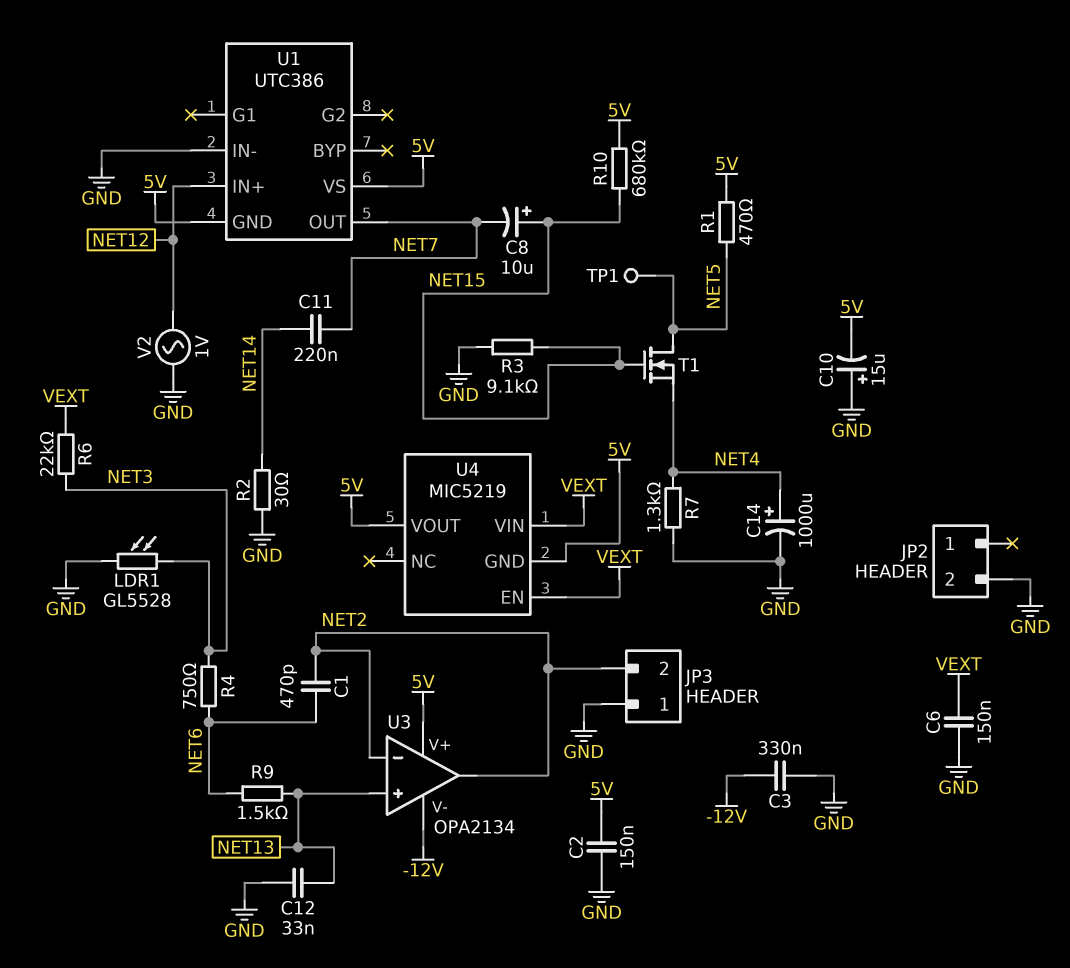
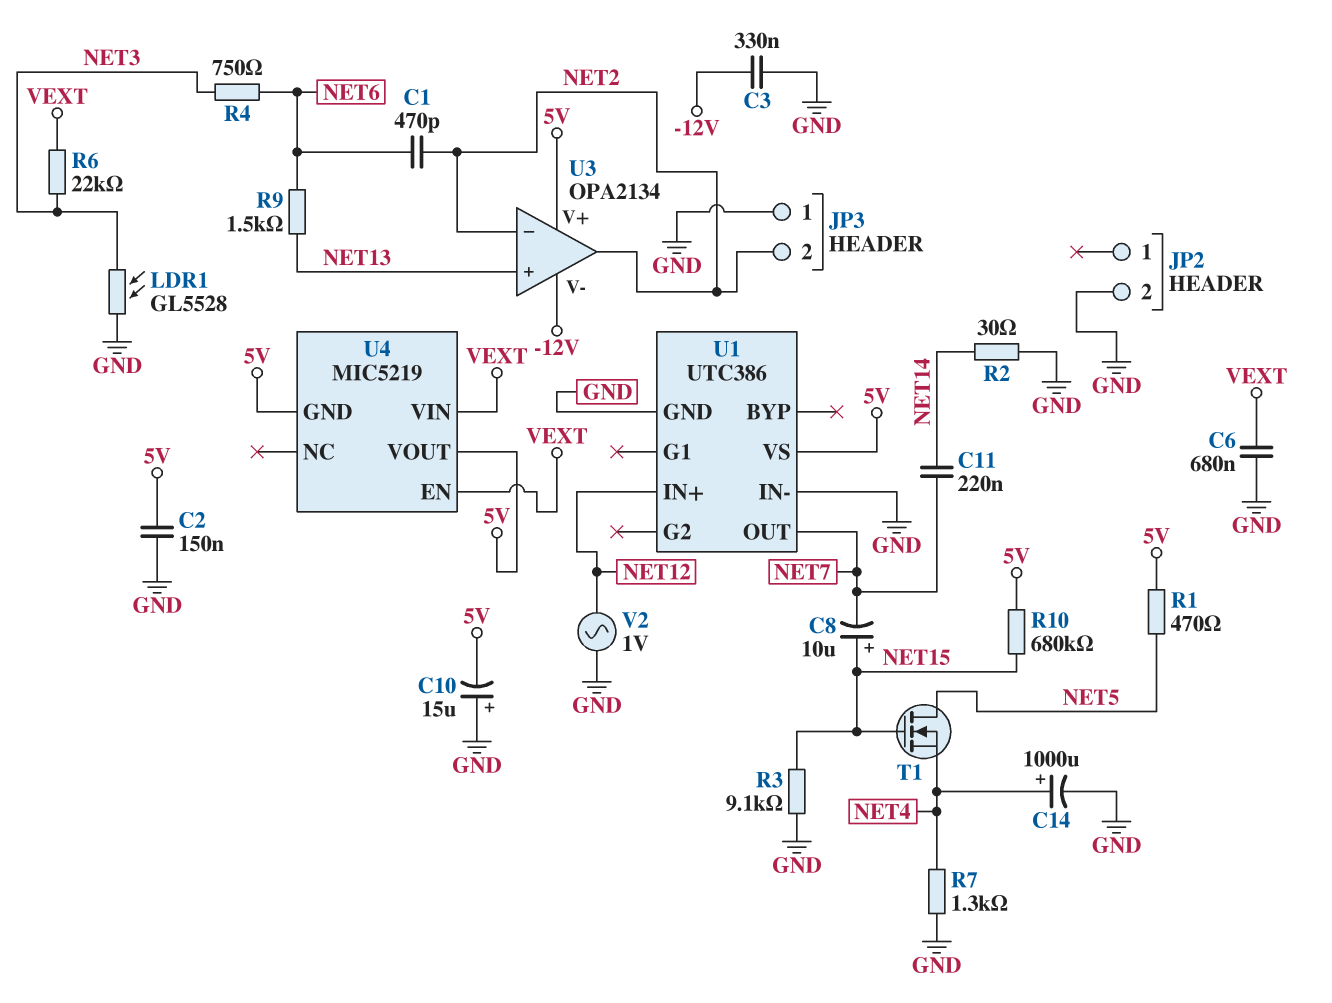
C6: 150nF (GND, VEXT) -> 680nF (GND, VEXT)
C12: 33nF (GND, NET13) -> none
TP1: test point (NET5) -> none
U1 pin GND: 5V -> GND

